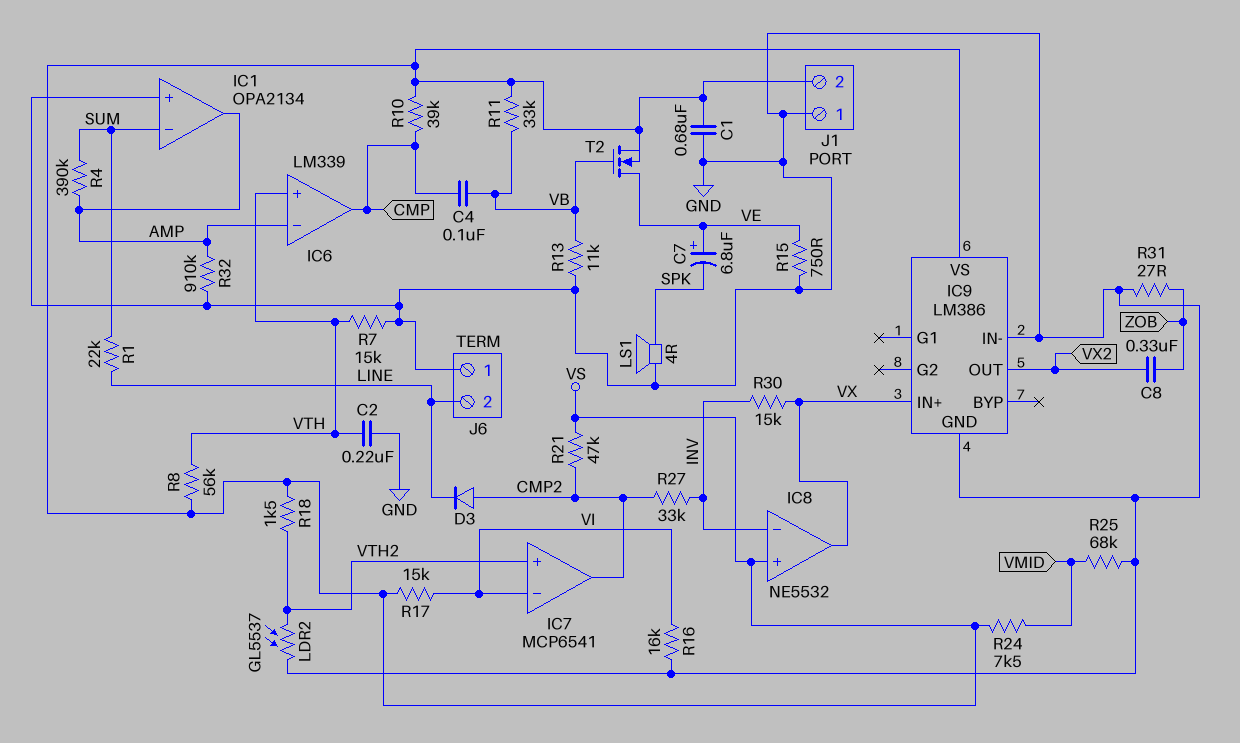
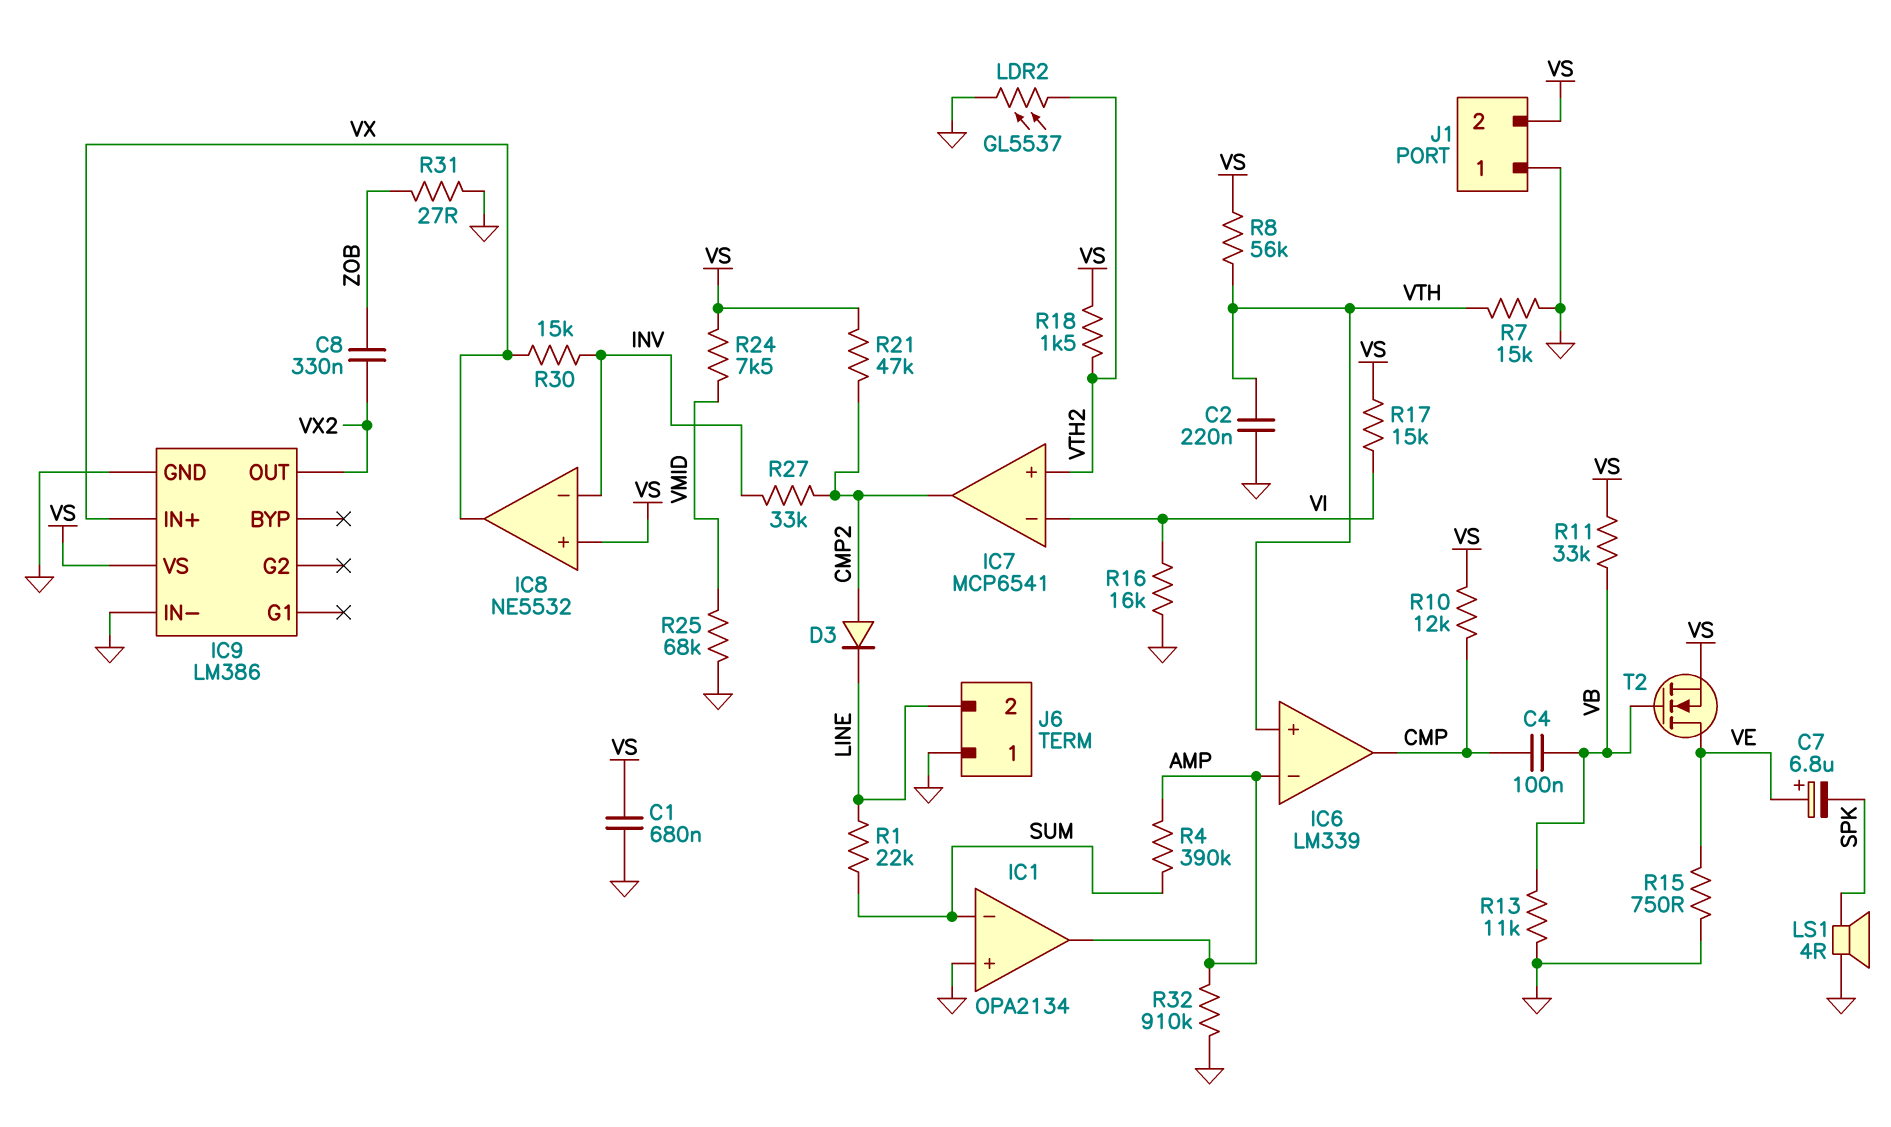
R10: 39k (CMP, VS) -> 12k (CMP, VS)

